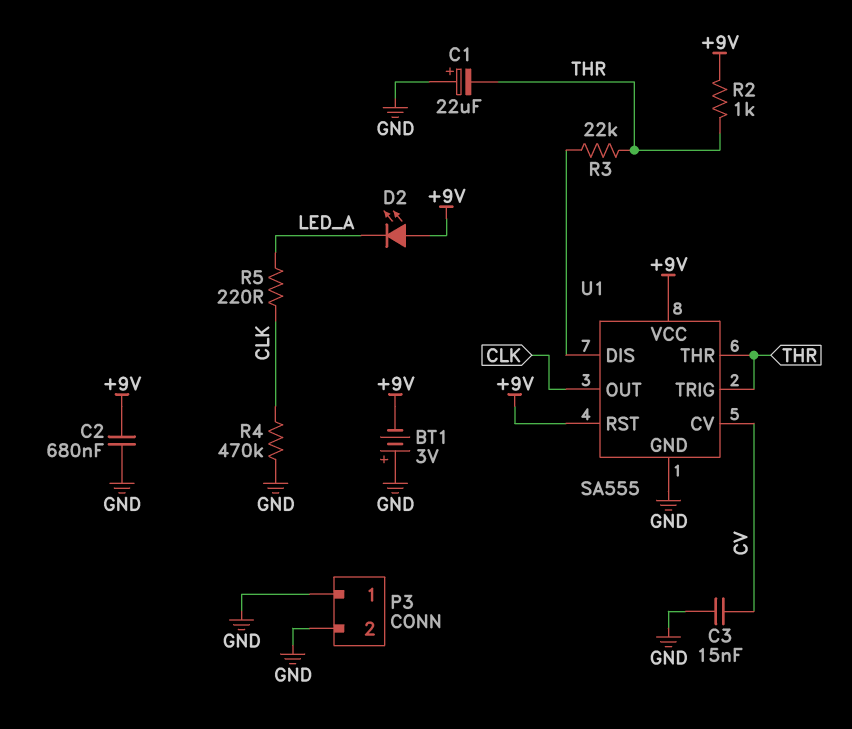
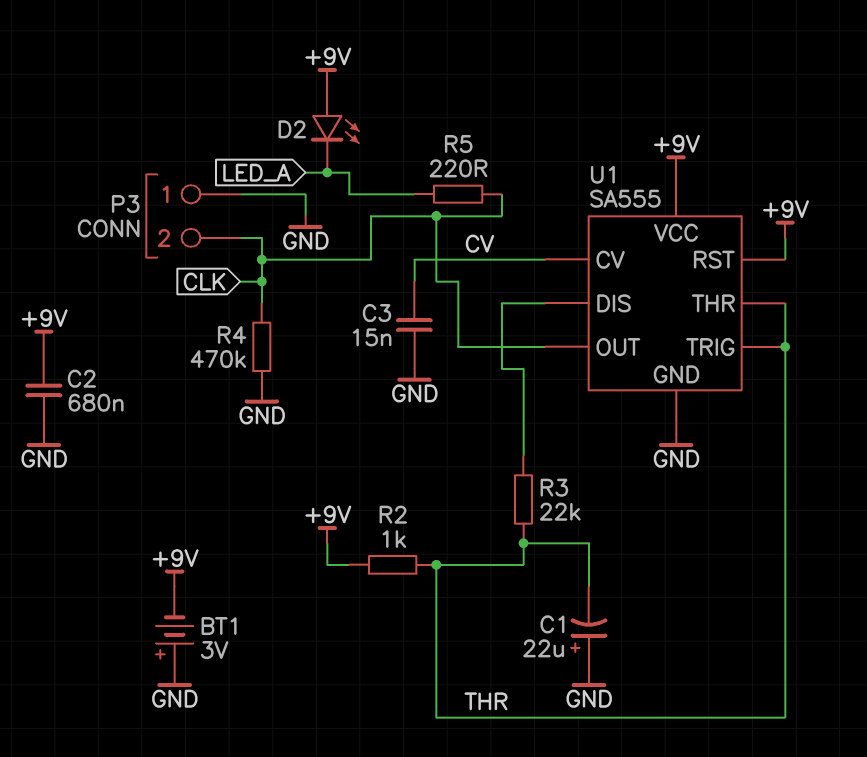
P3 pin 2: GND -> CLK

